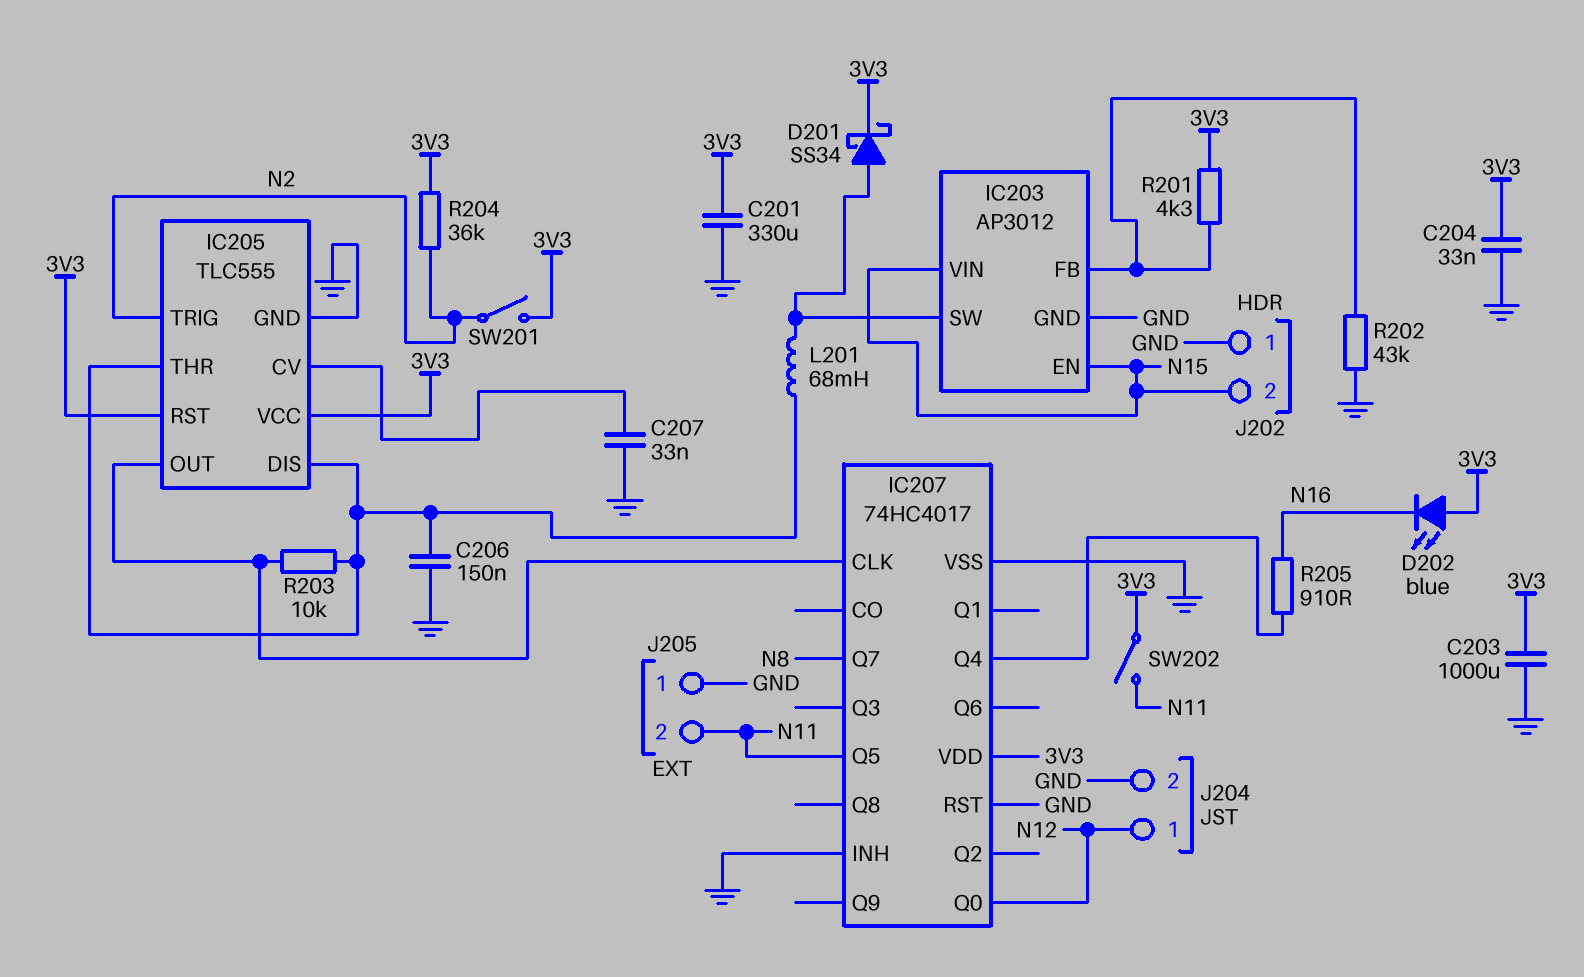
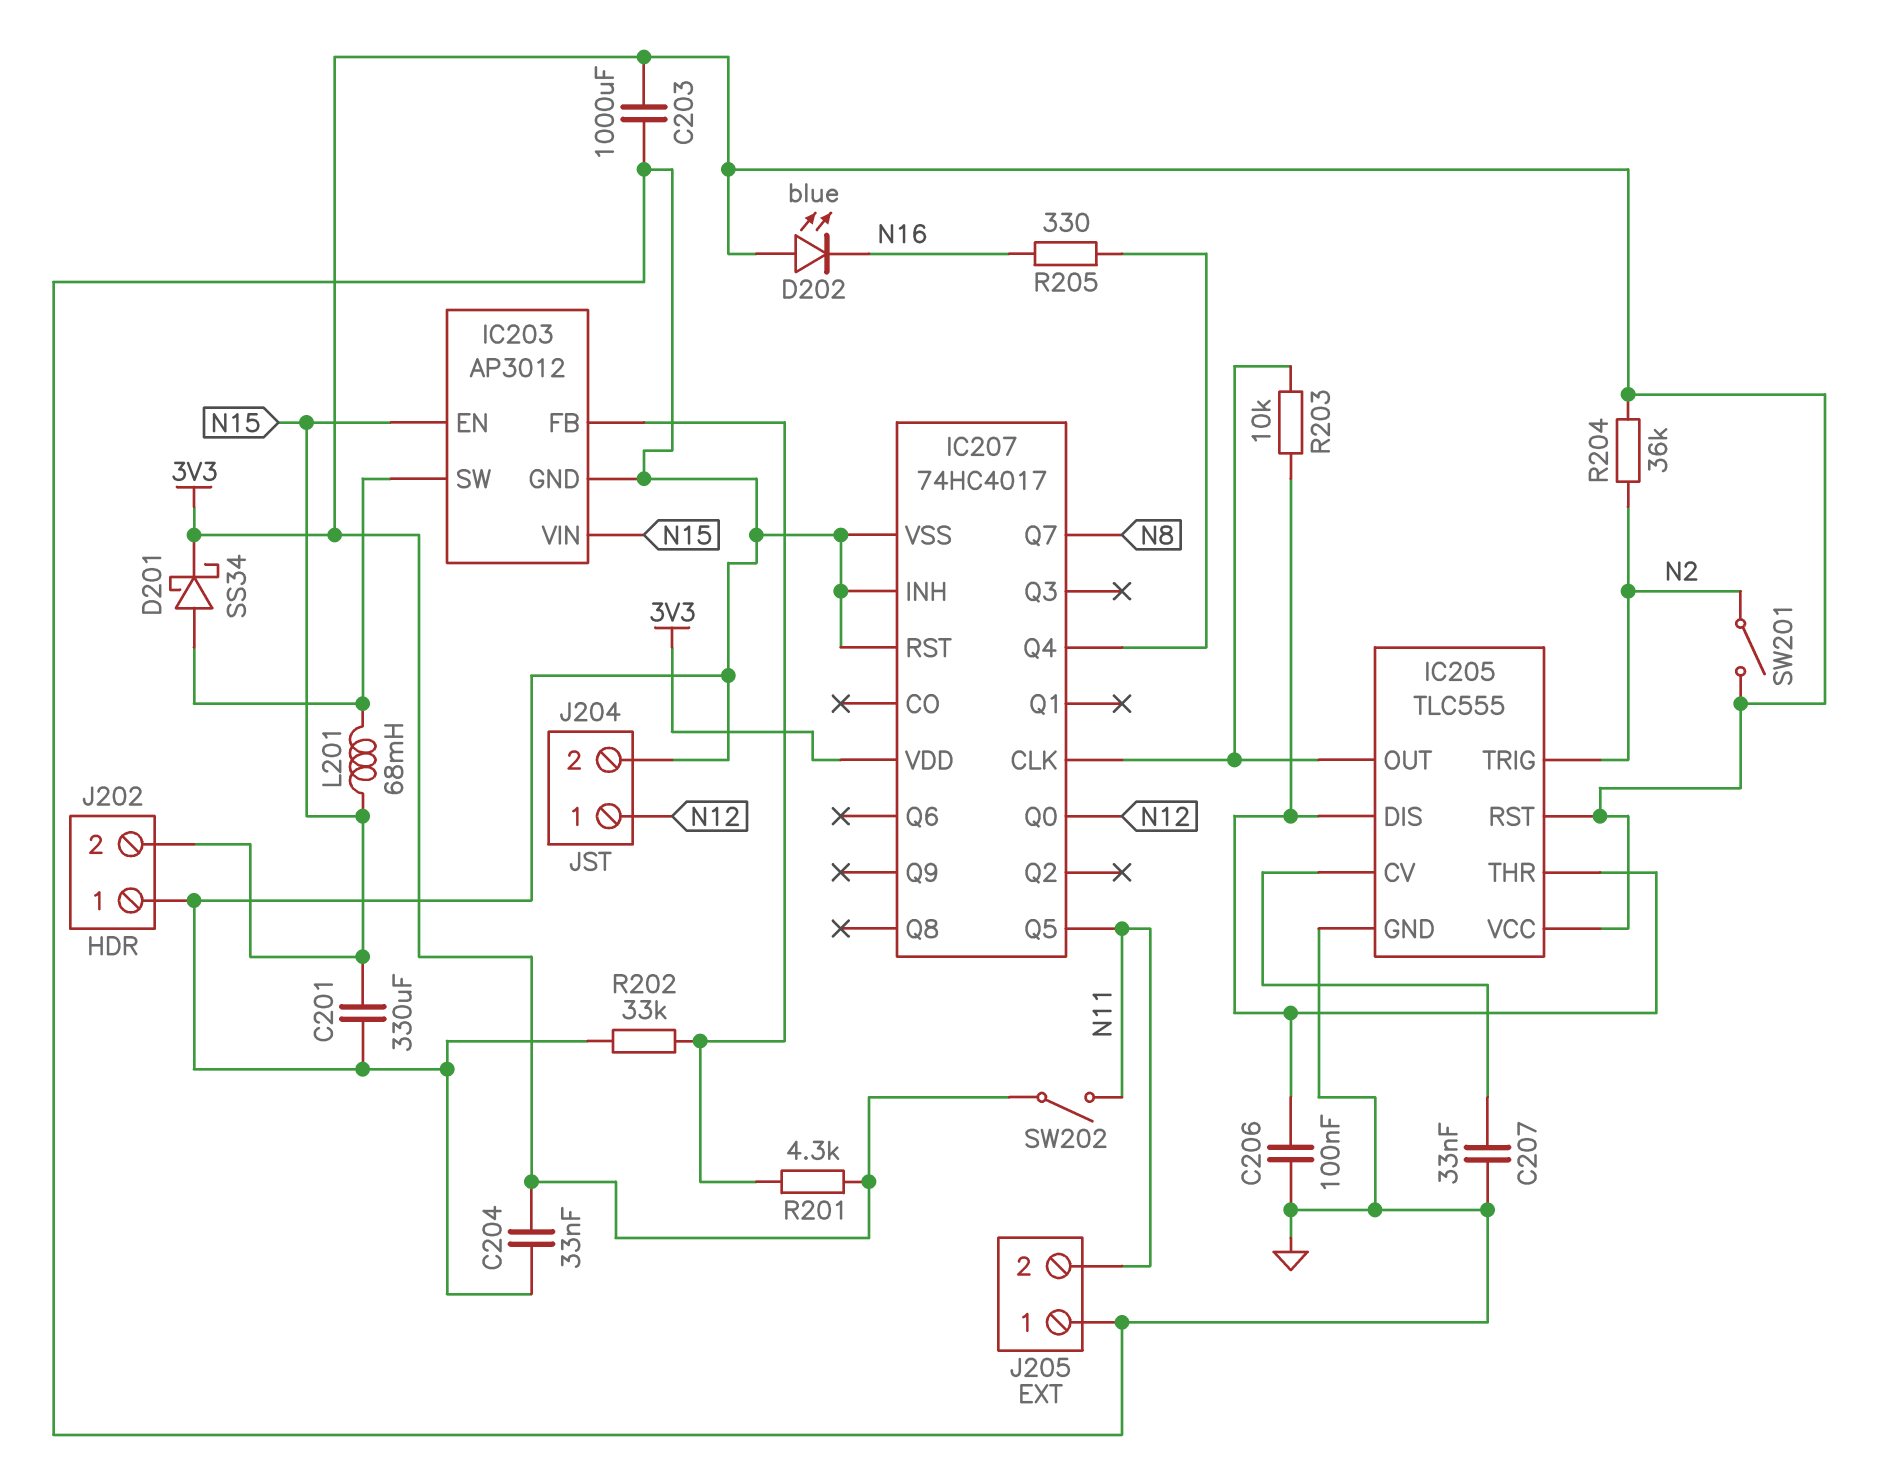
C201: 330uF (3V3, GND) -> 330uF (GND, N15)
C206: 150nF (GND, IC205/DIS) -> 100nF (GND, IC205/DIS)
L201: 68mH (IC203/SW, IC205/DIS) -> 68mH (IC203/SW, N15)
R202: 43k (GND, IC203/FB) -> 33k (GND, IC203/FB)
R205: 910 (IC207/Q4, N16) -> 330 (IC207/Q4, N16)

